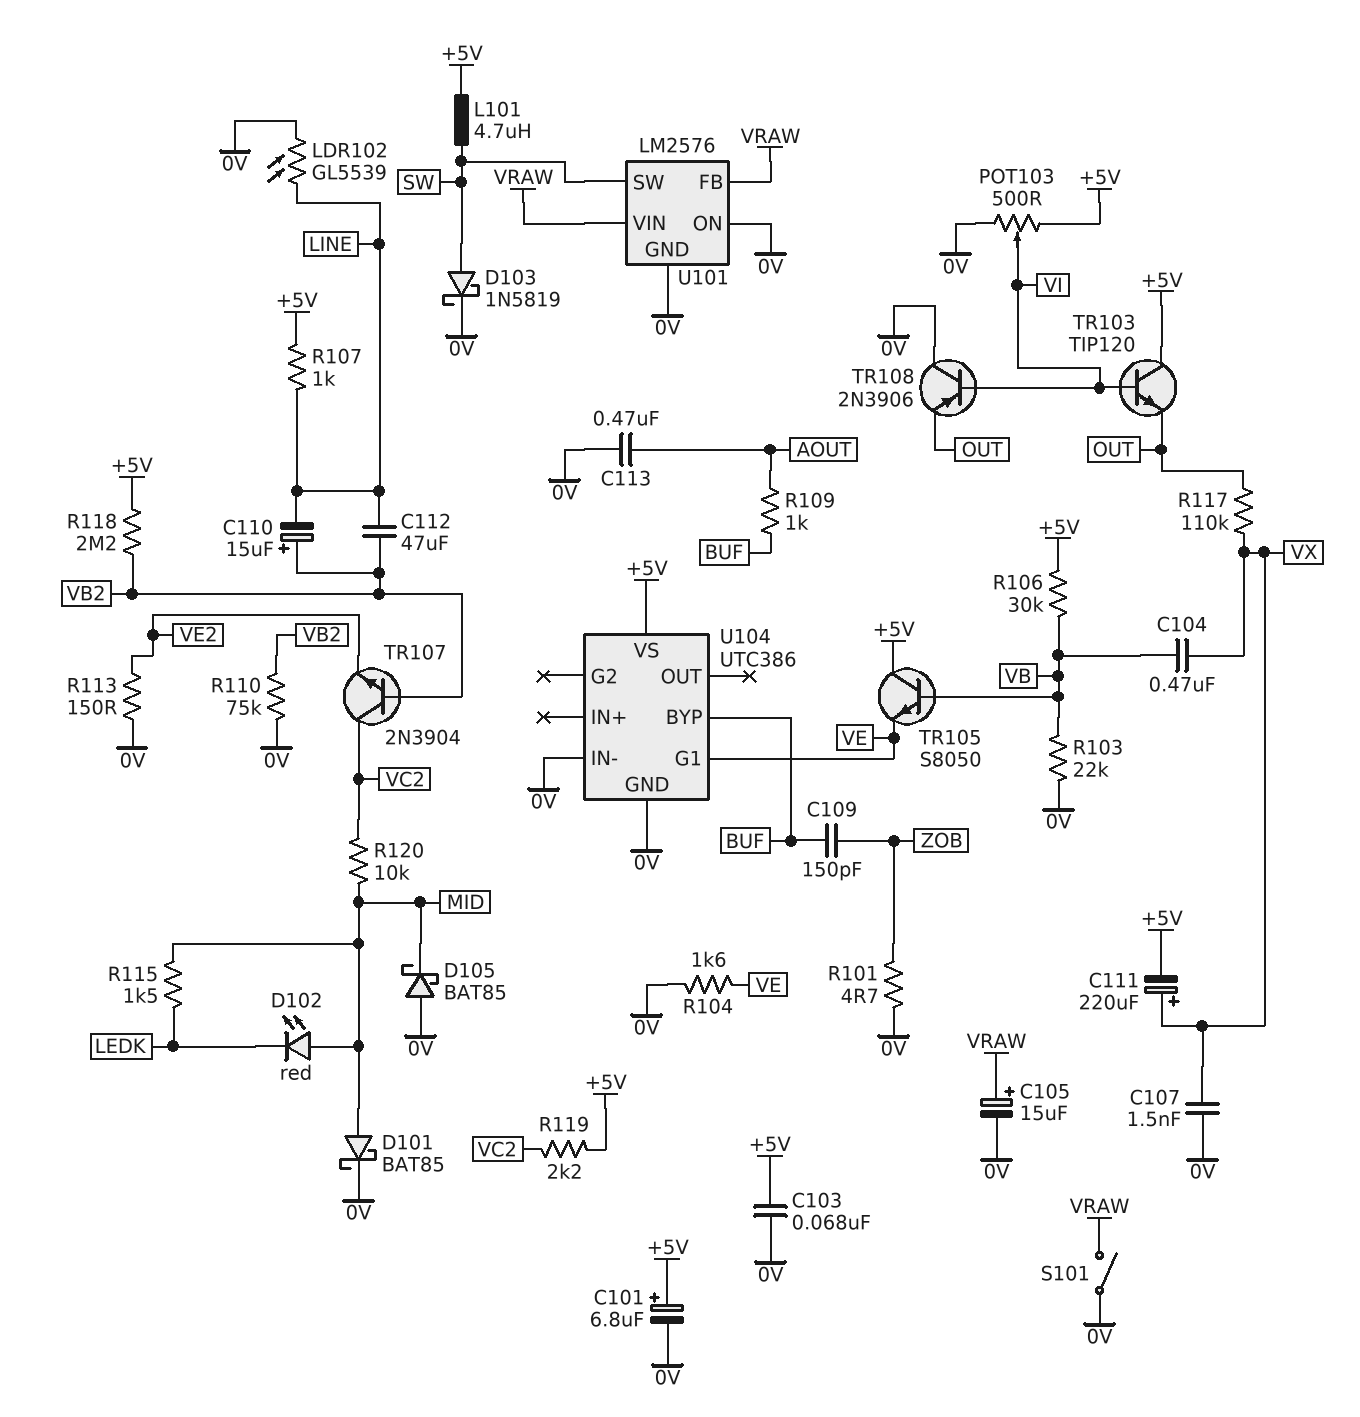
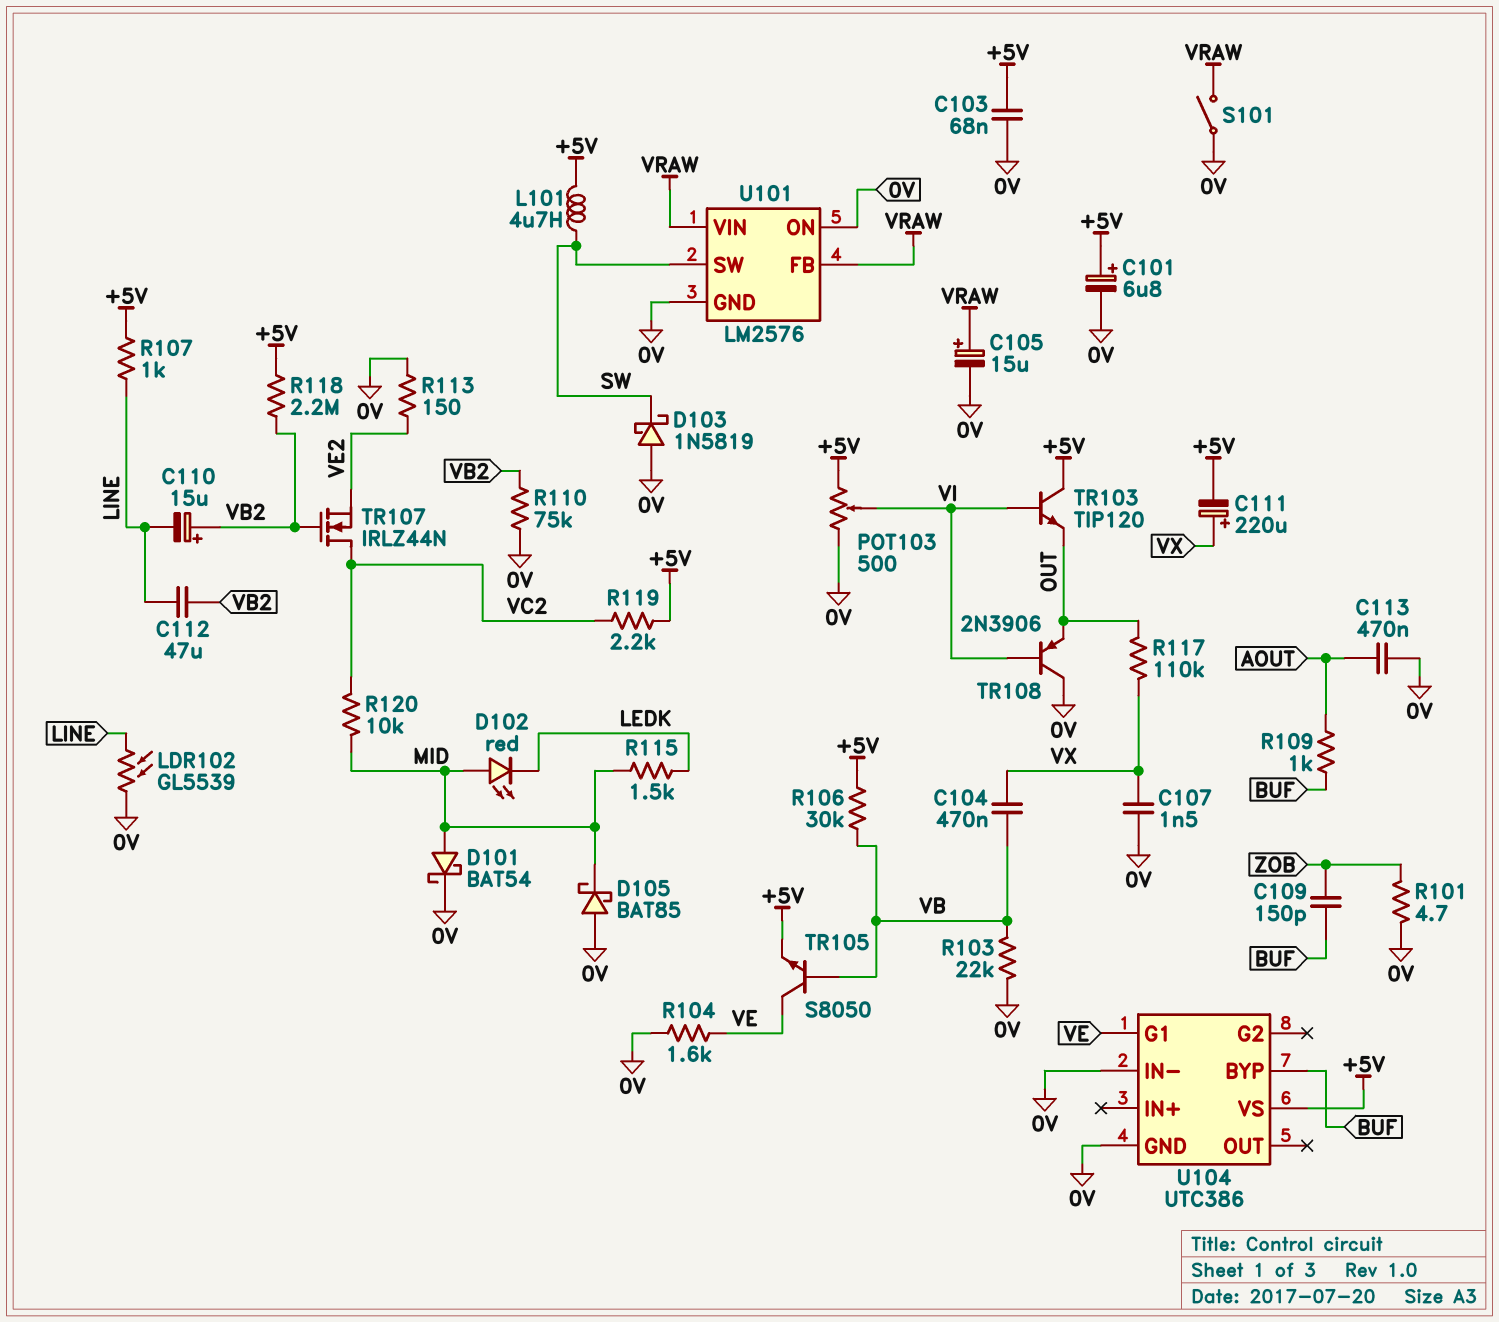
D101: schottky BAT85 (A MID, K 0V) -> schottky BAT54 (A MID, K 0V)
D103: schottky 1N5819 (A SW, K 0V) -> schottky 1N5819 (A 0V, K SW)
TR105: NPN S8050 (B VB, C +5V, E VE) -> NPN S8050 (B VB, C VE, E +5V)
TR107: NPN 2N3904 (B VB2, C VC2, E VE2) -> NMOS IRLZ44N (G VB2, D VC2, S VE2)

